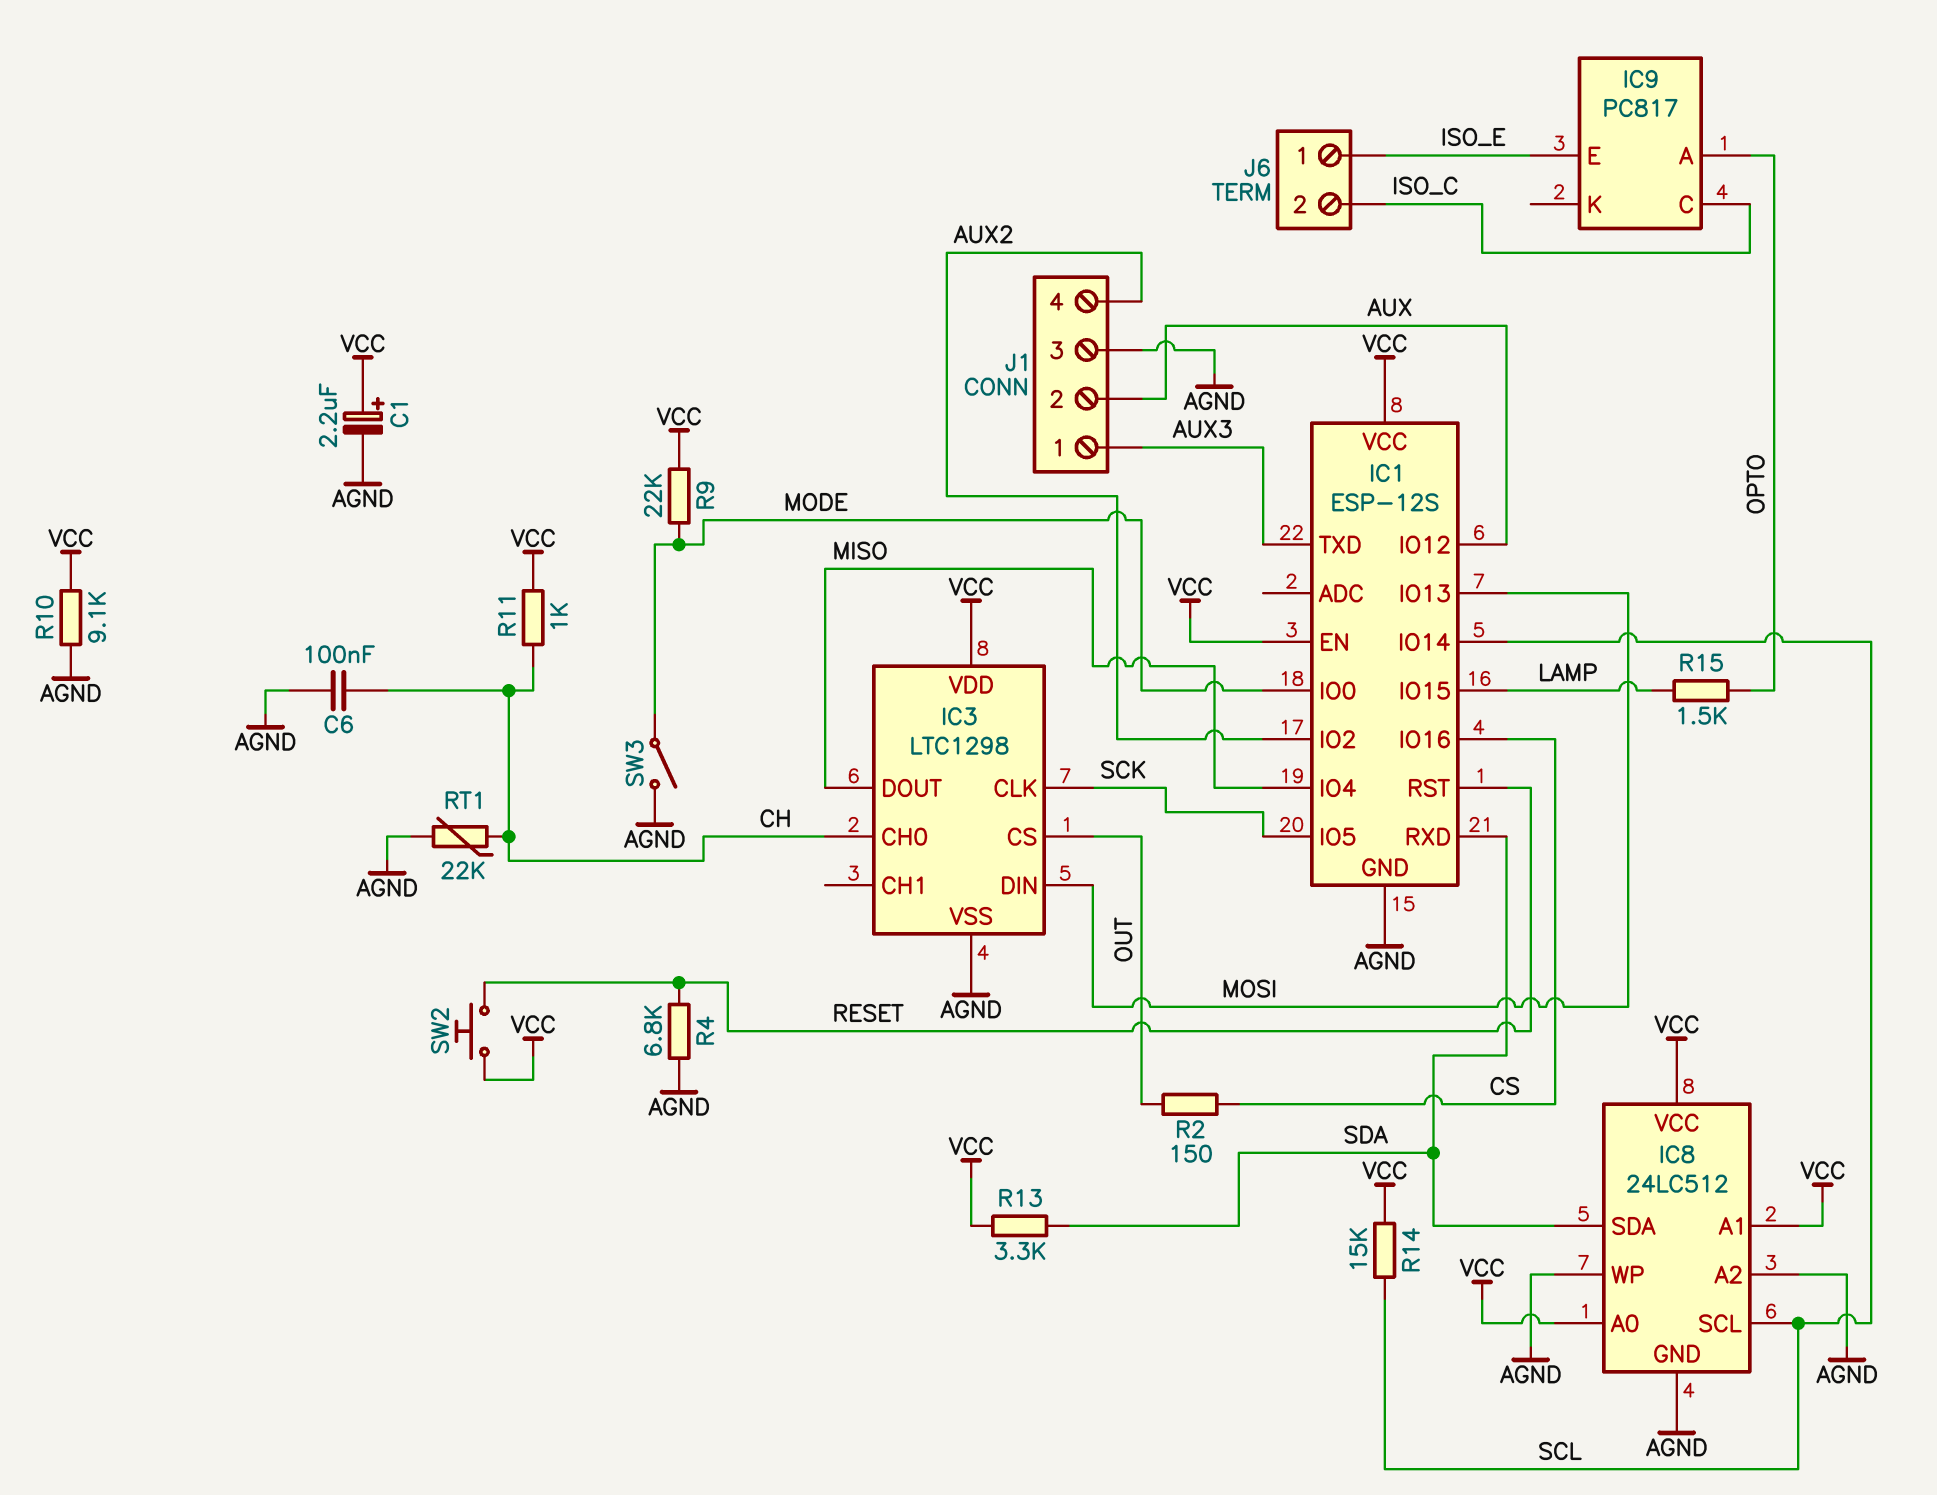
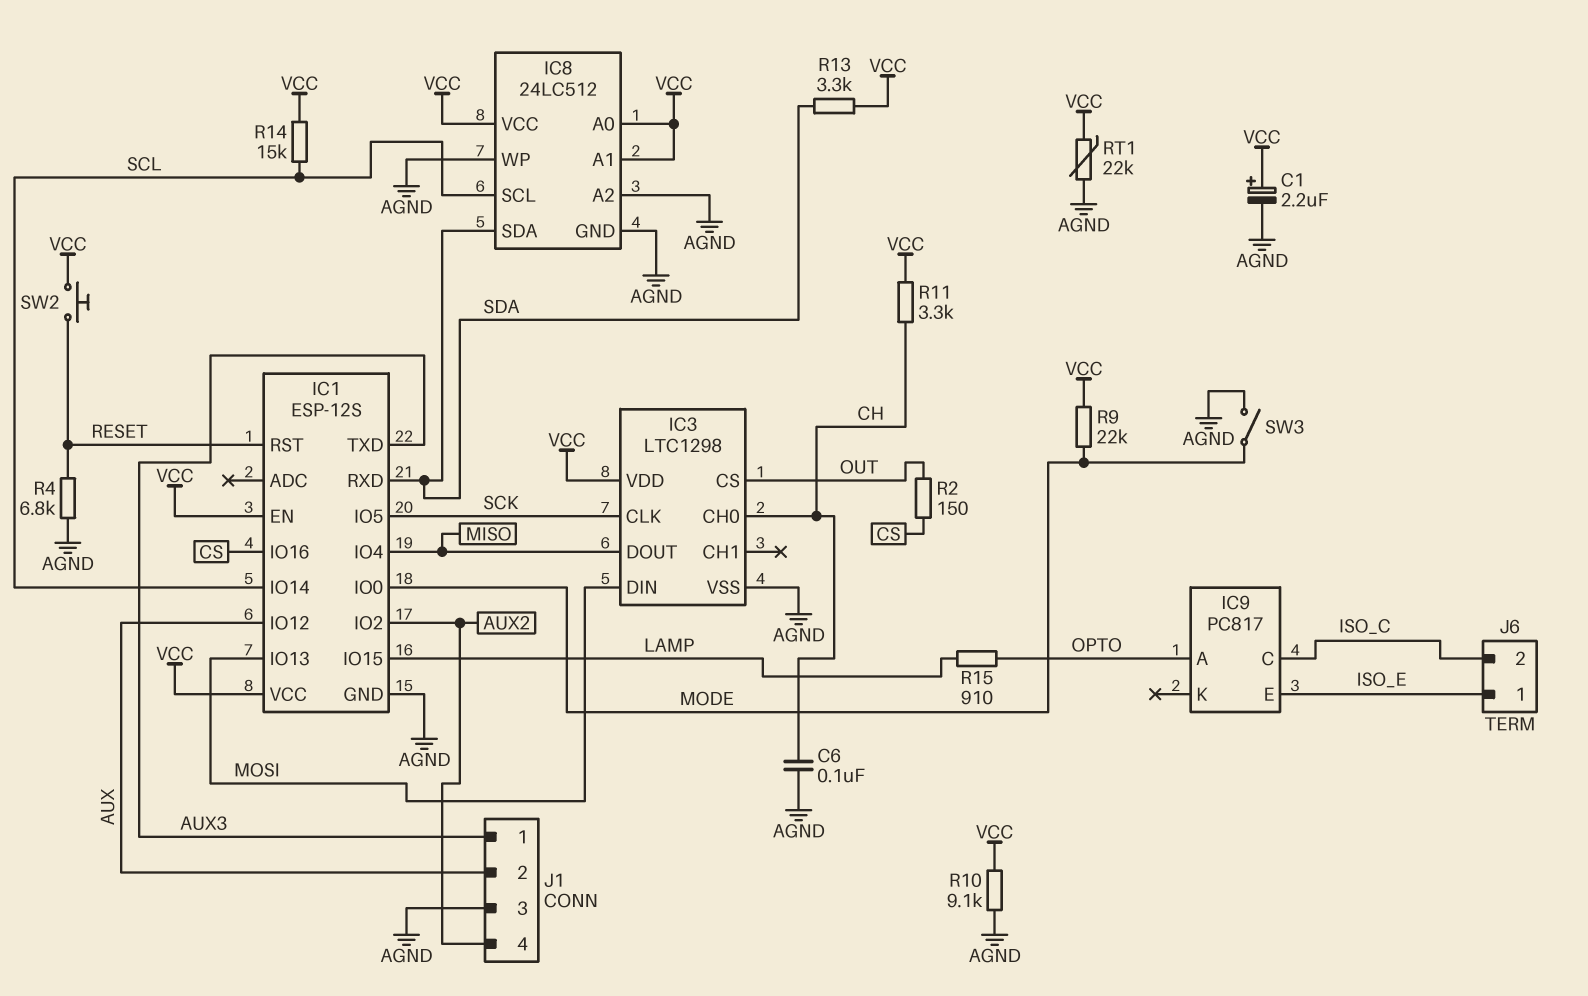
R11: 1k (CH, VCC) -> 3.3k (CH, VCC)
R15: 1.5k (LAMP, OPTO) -> 910 (LAMP, OPTO)
RT1: 22k (AGND, CH) -> 22k (AGND, VCC)

